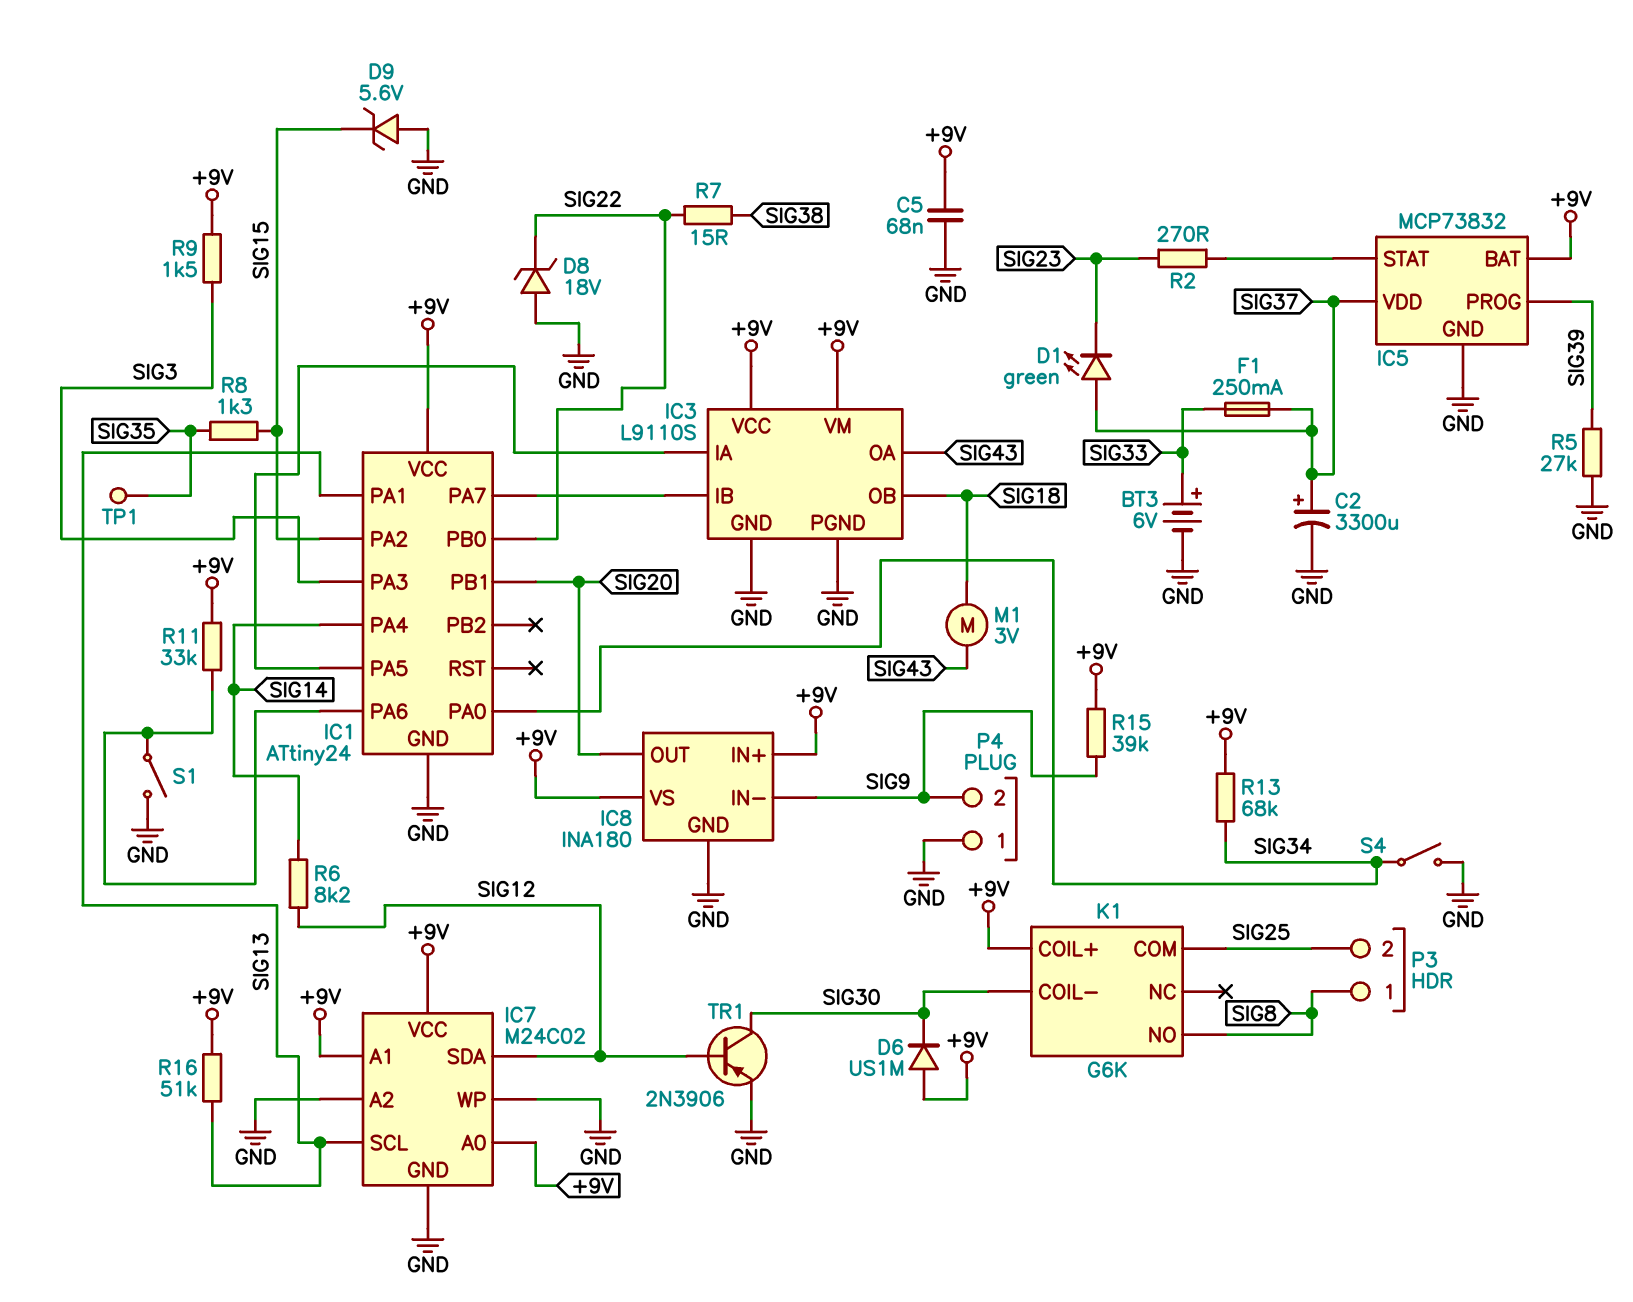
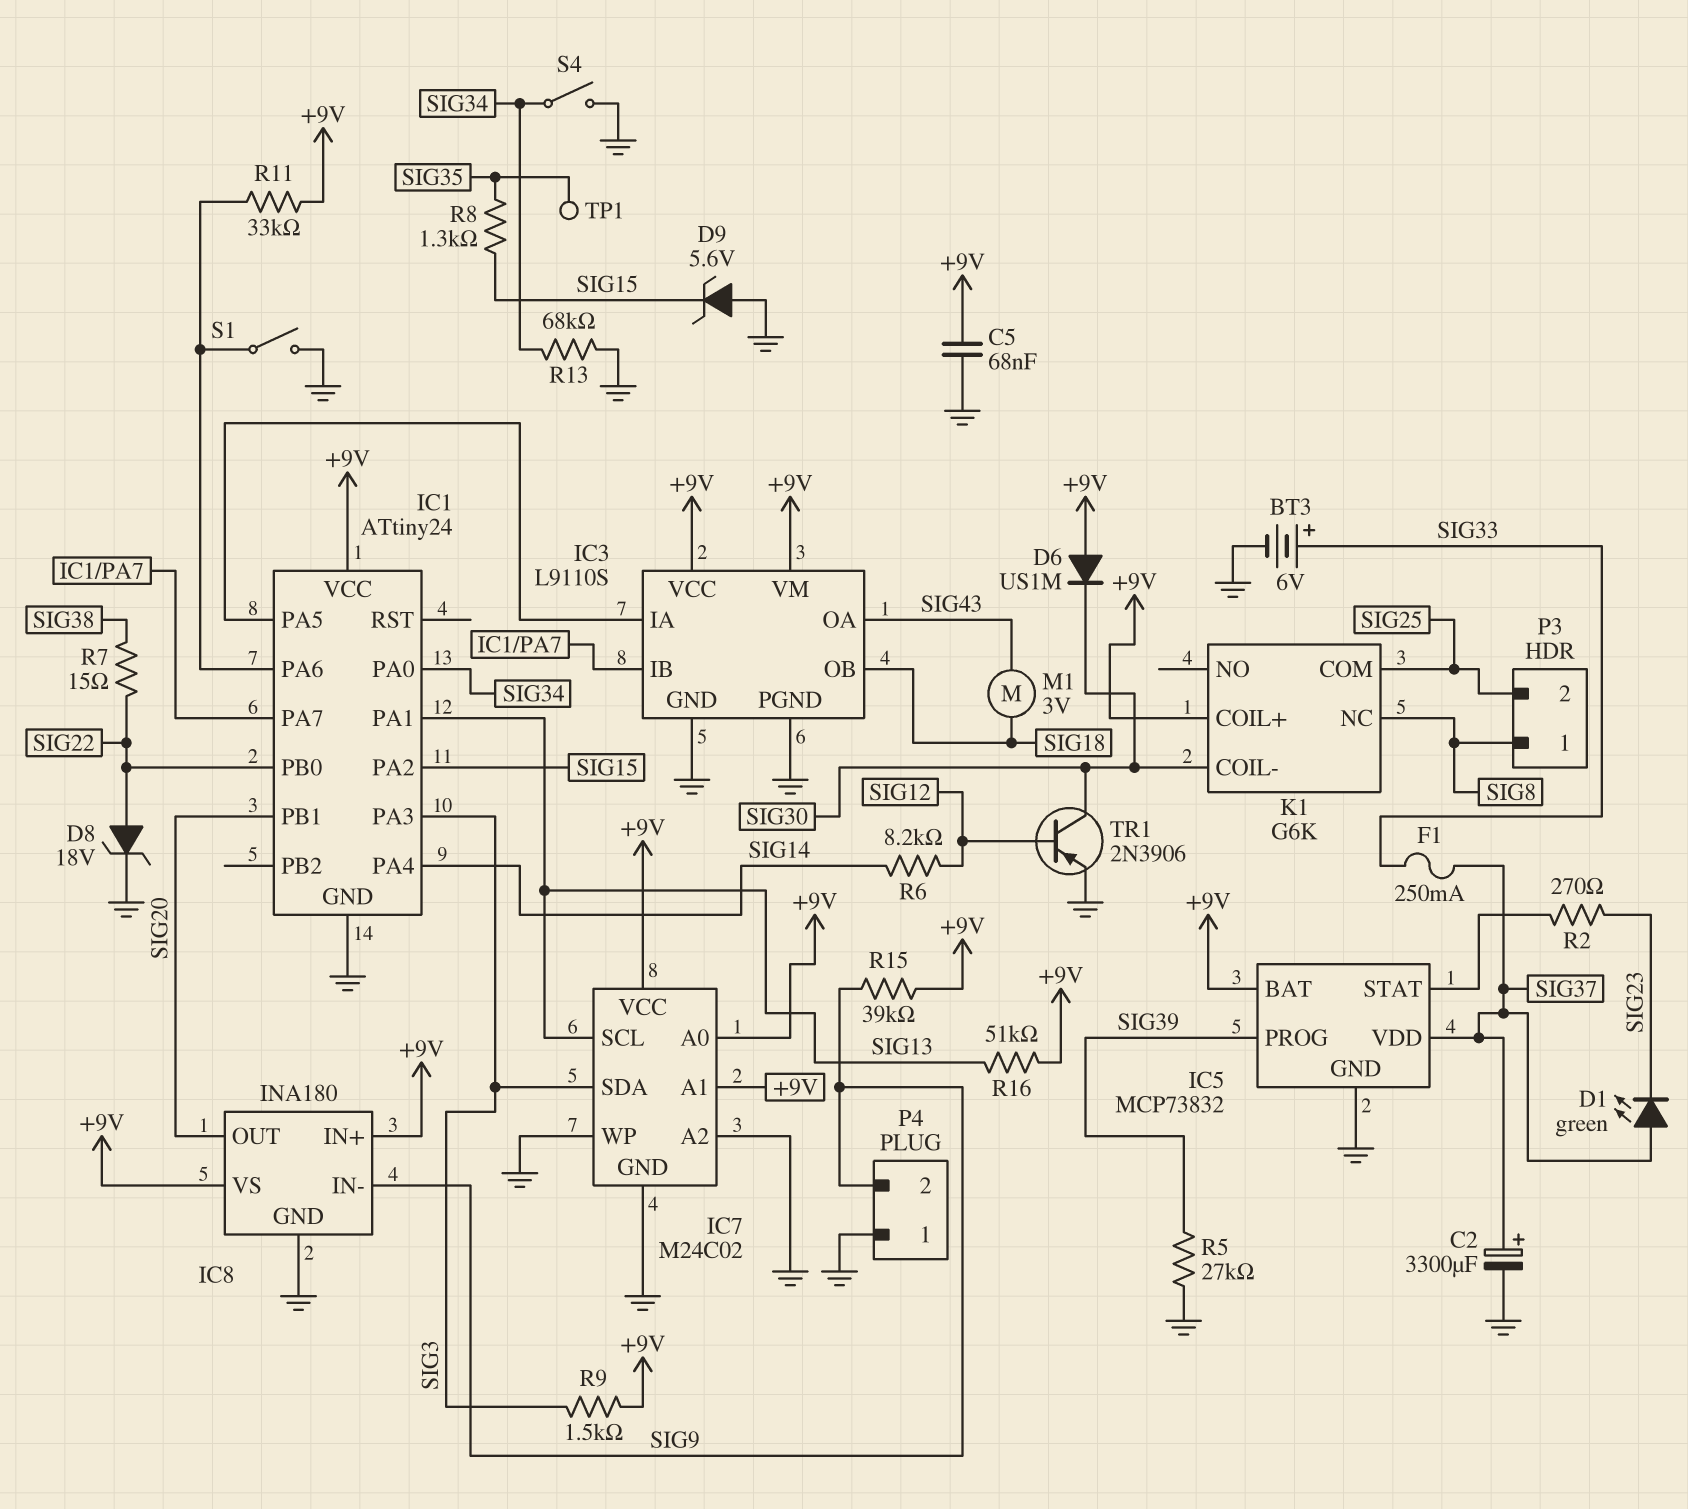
D8: zener 18V (A GND, K SIG22) -> zener 18V (A SIG22, K GND)
IC7 pin SDA: SIG12 -> SIG3
K1 pin NC: none -> SIG8
K1 pin NO: SIG8 -> none
R13: 68k (+9V, SIG34) -> 68k (GND, SIG34)

